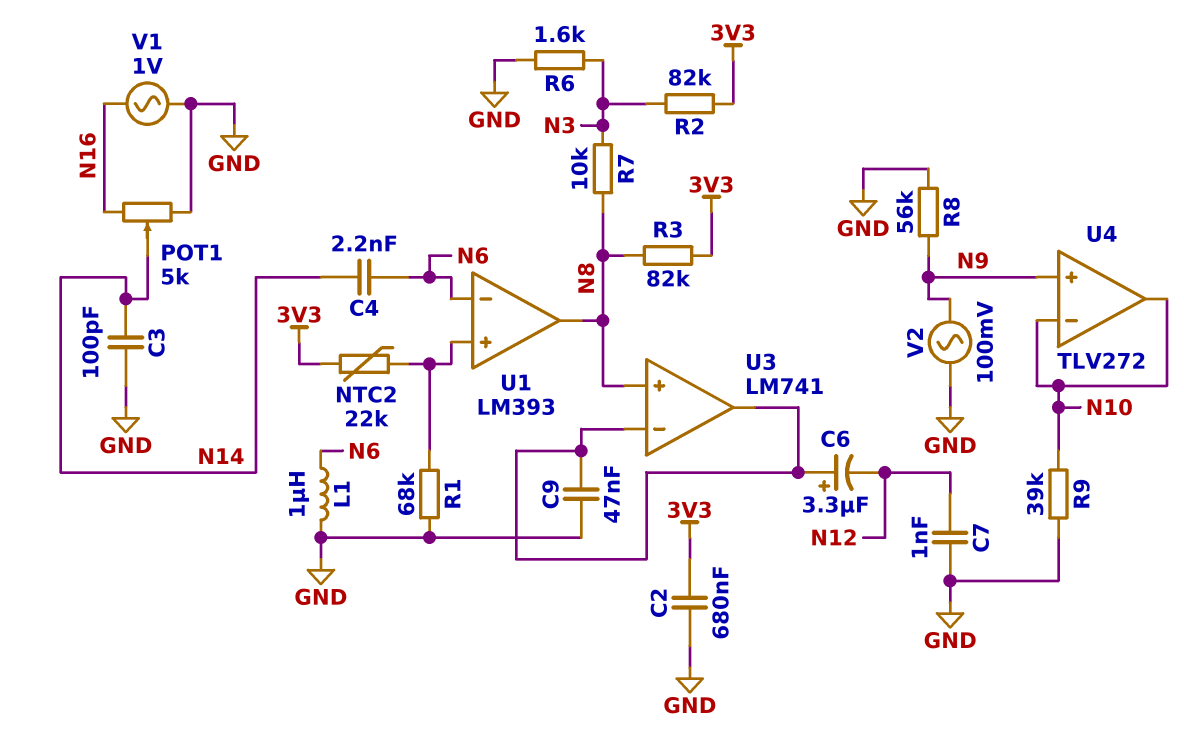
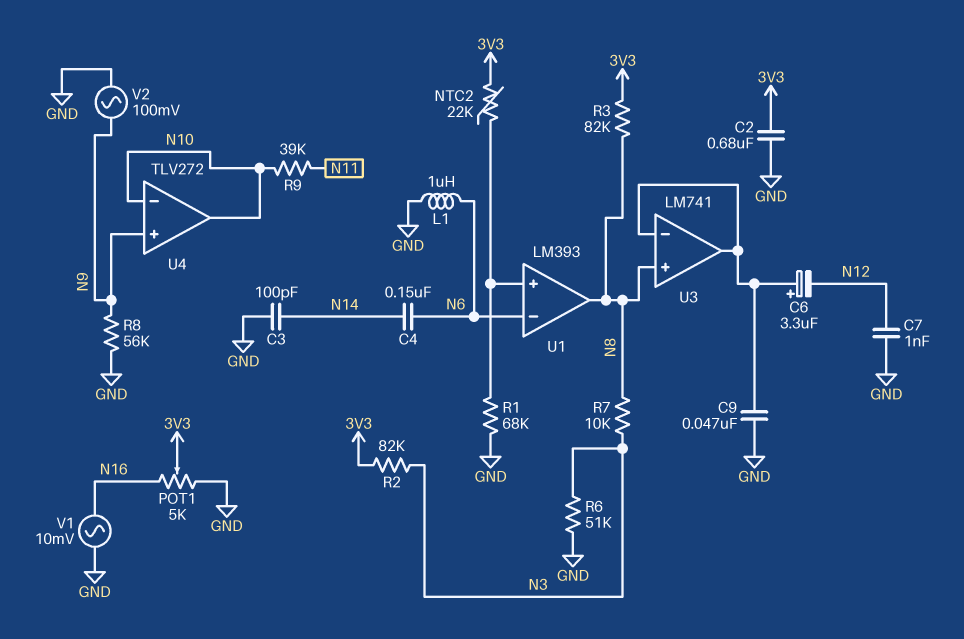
C4: 2.2nF (N6, N14) -> 150nF (N6, N14)
POT1: 5k (GND, N16, wiper N14) -> 5k (GND, N16, wiper 3V3)
R6: 1.6k (GND, N3) -> 51k (GND, N3)
R9: 39k (GND, N10) -> 39k (N10, N11)
V1: AC 1V (GND, N16) -> AC 10mV (GND, N16)

